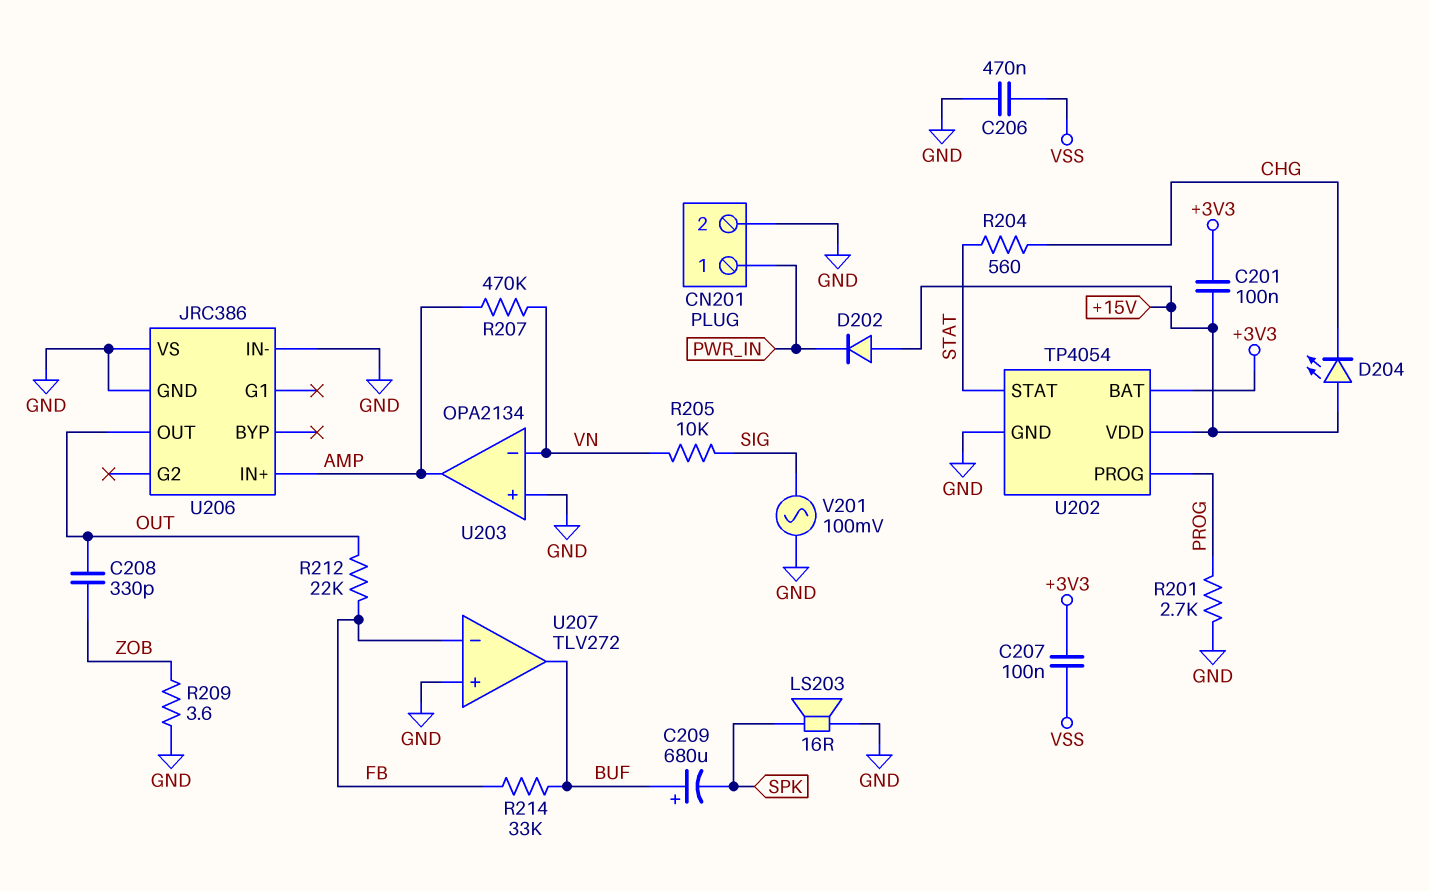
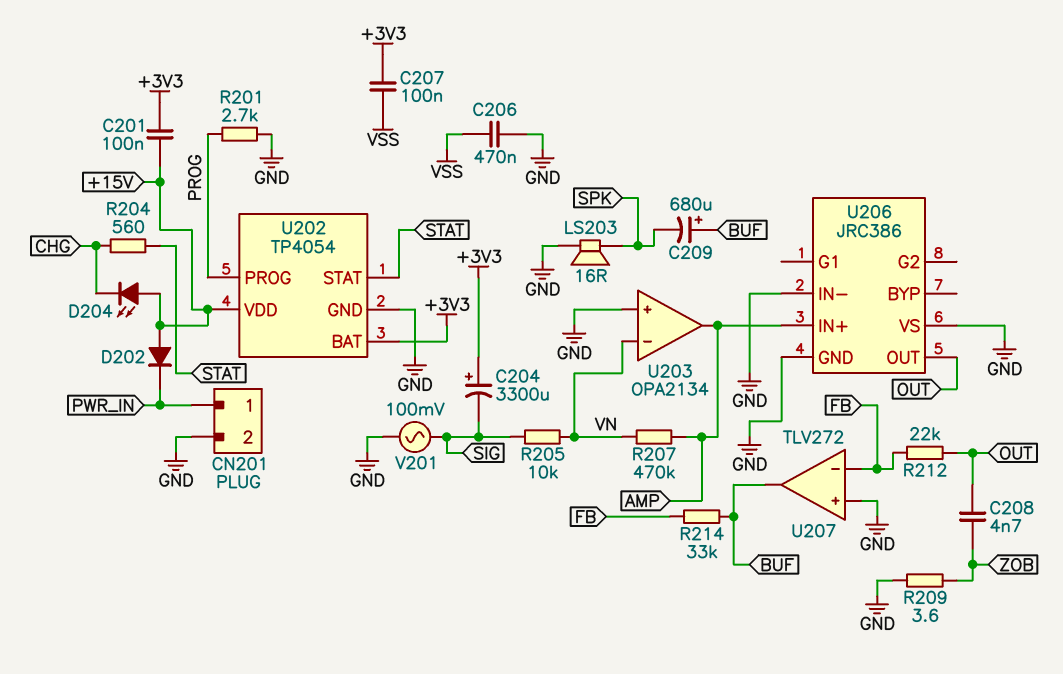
C204: none -> 3300uF (plus +3V3, minus SIG)
C208: 330pF (OUT, ZOB) -> 4.7nF (OUT, ZOB)

